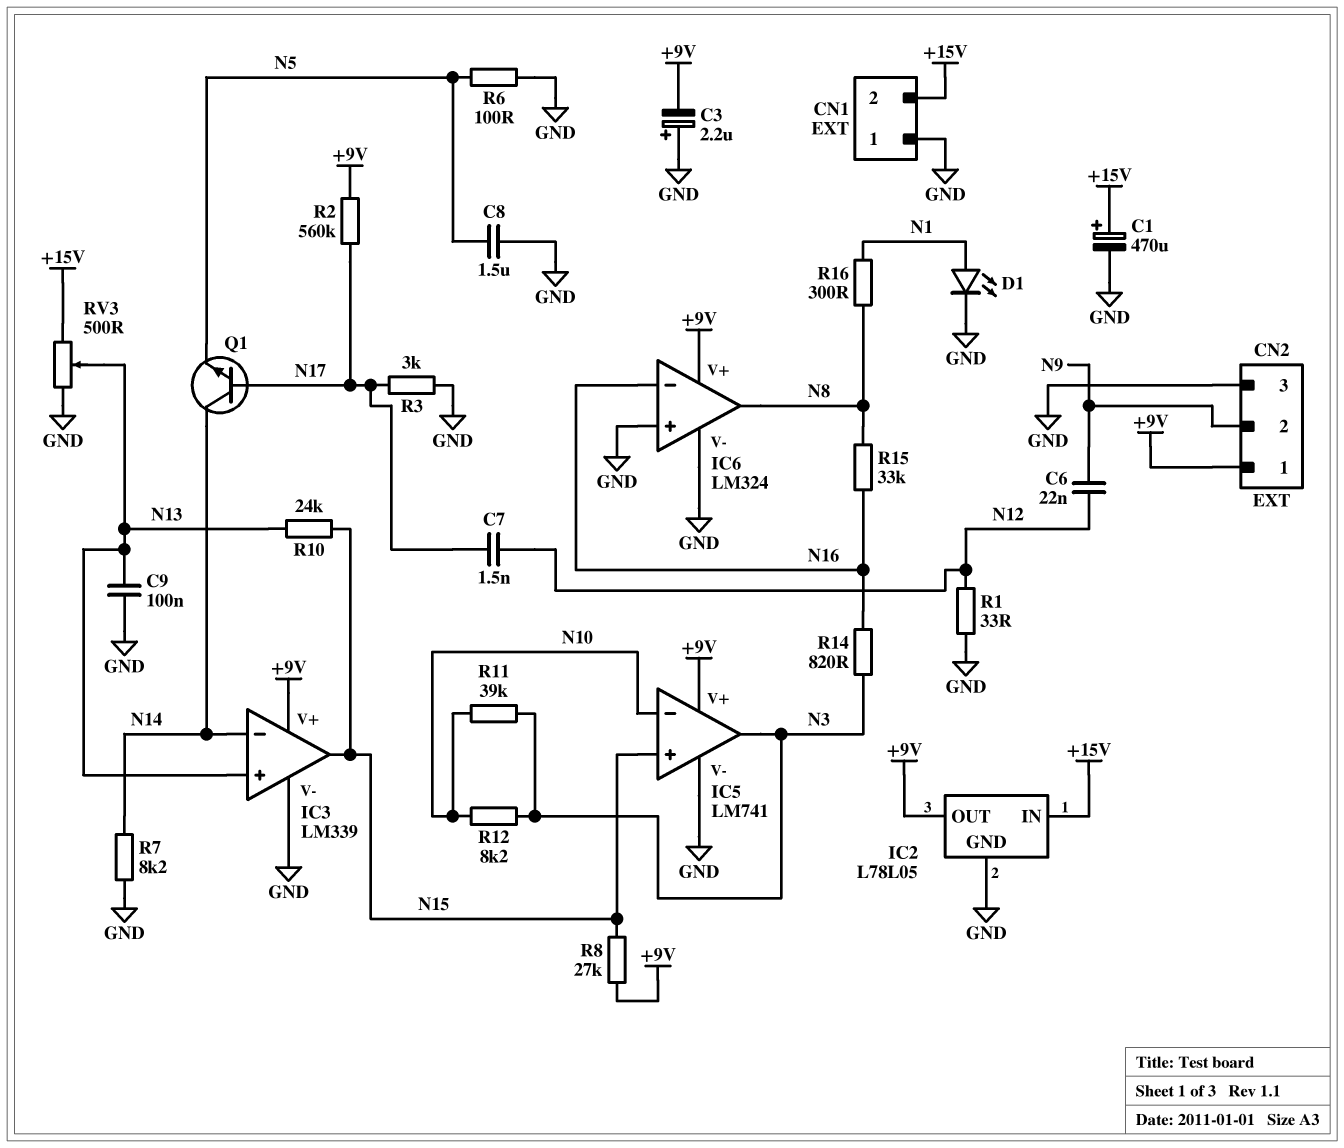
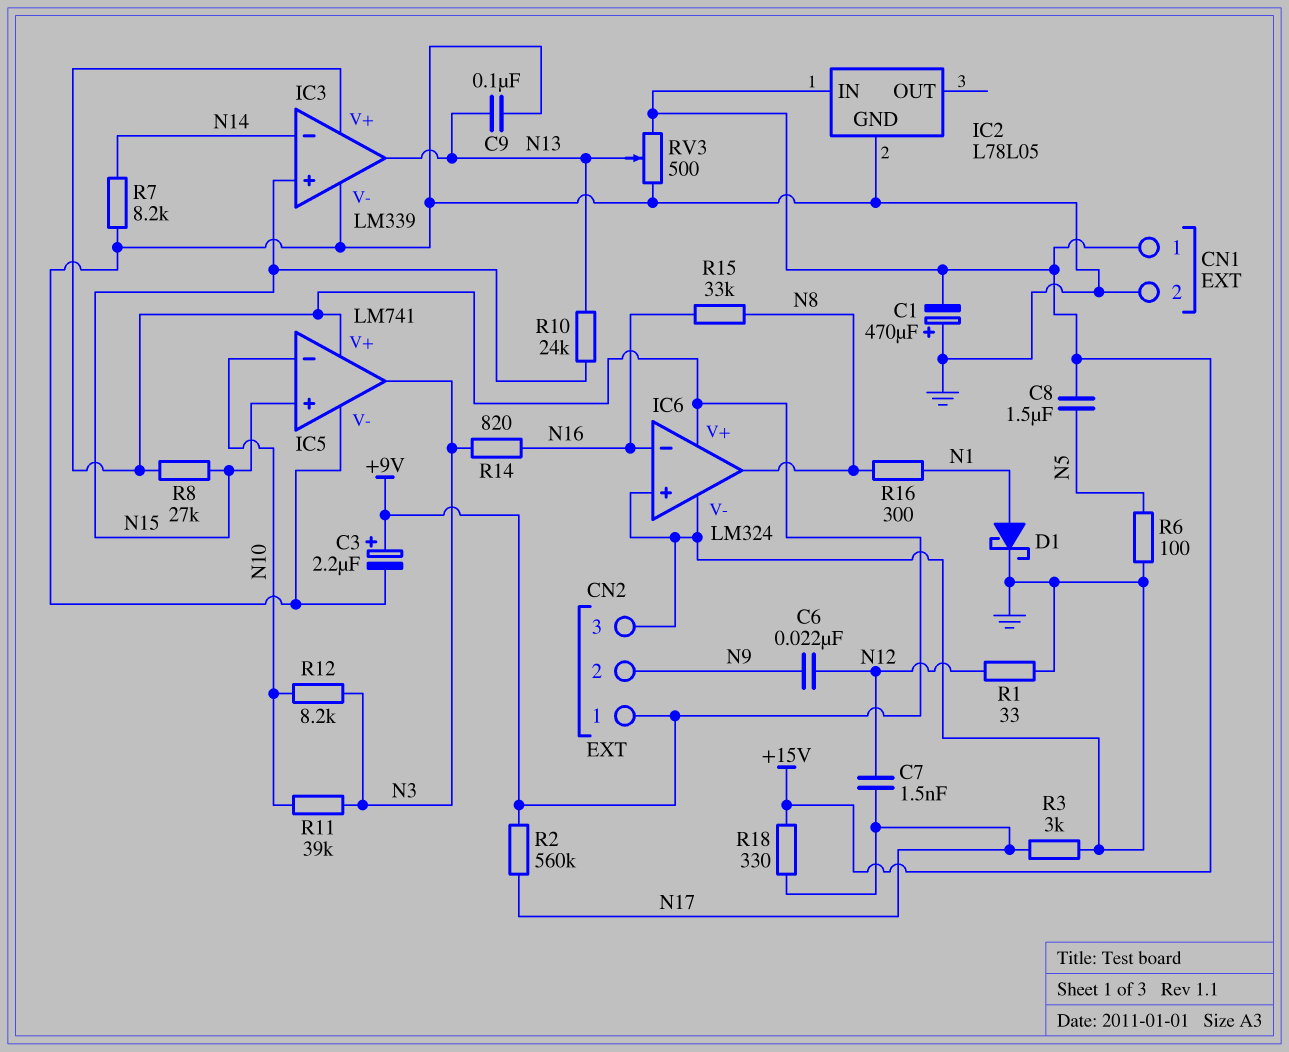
C1: 470uF (plus +15V, minus GND) -> 470uF (plus GND, minus +15V)
C3: 2.2uF (plus GND, minus +9V) -> 2.2uF (plus +9V, minus GND)
C8: 1.5uF (GND, N5) -> 1.5uF (+15V, N5)
CN1 pin 1: GND -> +15V
CN1 pin 2: +15V -> GND
D1: LED (A N1, K GND) -> schottky (A N1, K GND)
IC2 pin OUT: +9V -> none
IC3 pin in+: N13 -> N15
IC3 pin out: N15 -> N13
Q1: NPN (B N17, C N14, E N5) -> none
R18: none -> 330 (+15V, N17)

